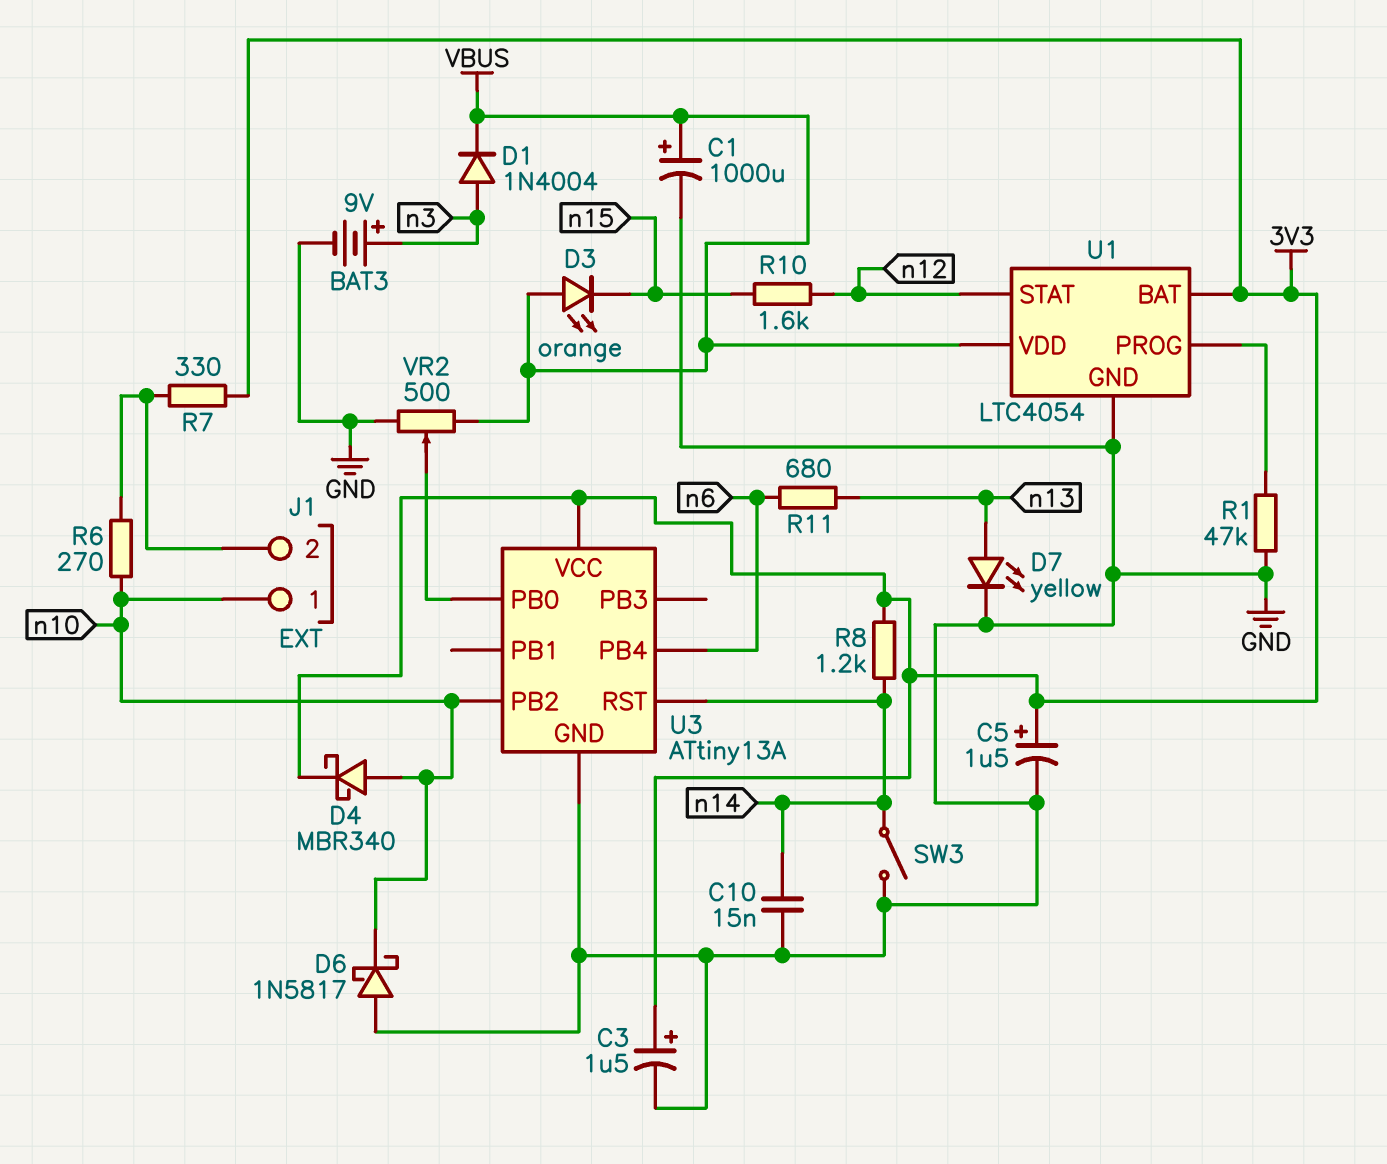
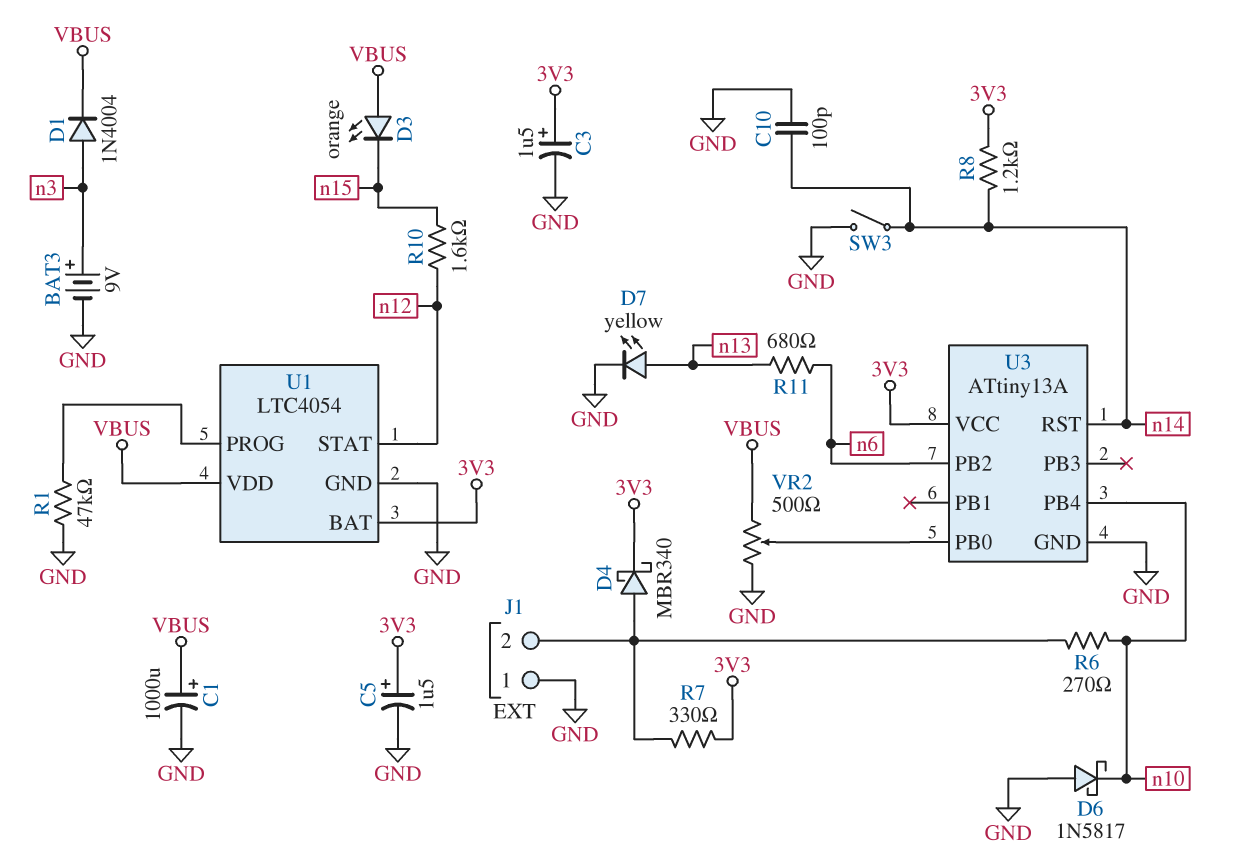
C10: 15nF (GND, n14) -> 100pF (GND, n14)
D4: schottky MBR340 (A n10, K 3V3) -> schottky MBR340 (A J1/2, K 3V3)
J1 pin 1: n10 -> GND
U3 pin PB2: n10 -> n6
U3 pin PB4: n6 -> n10

